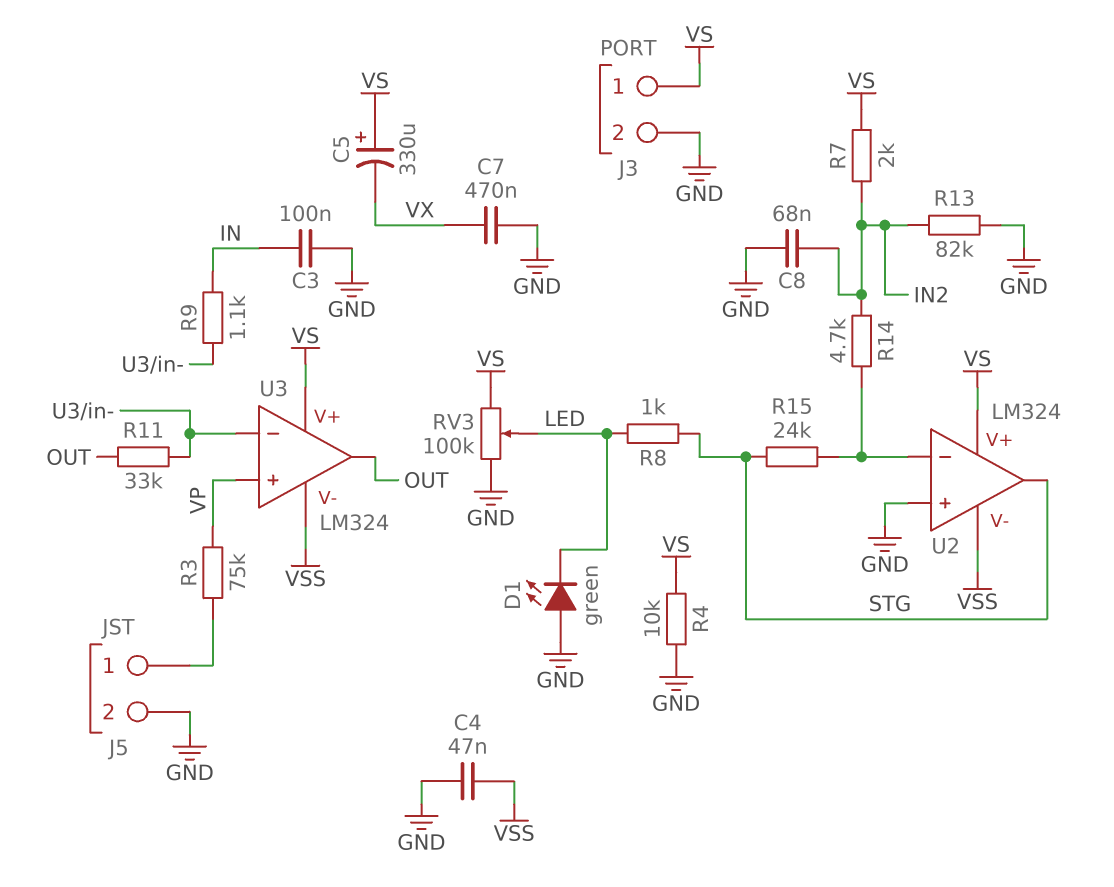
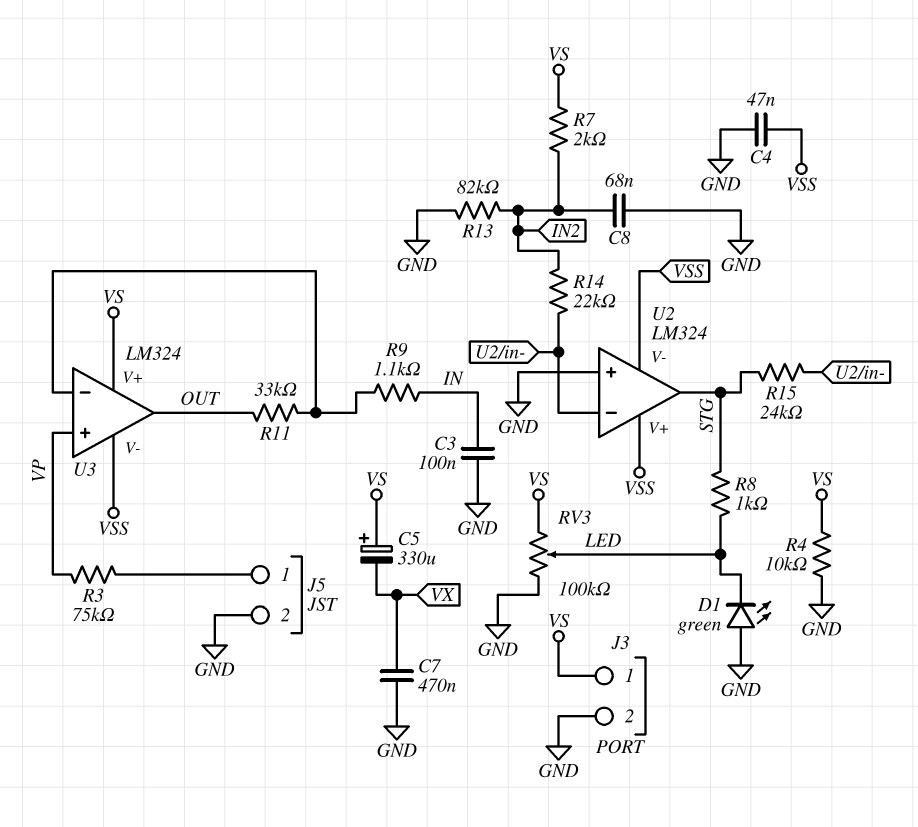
R14: 4.7k (IN2, U2/in-) -> 22k (IN2, U2/in-)
U2 pin V+: VS -> VSS

